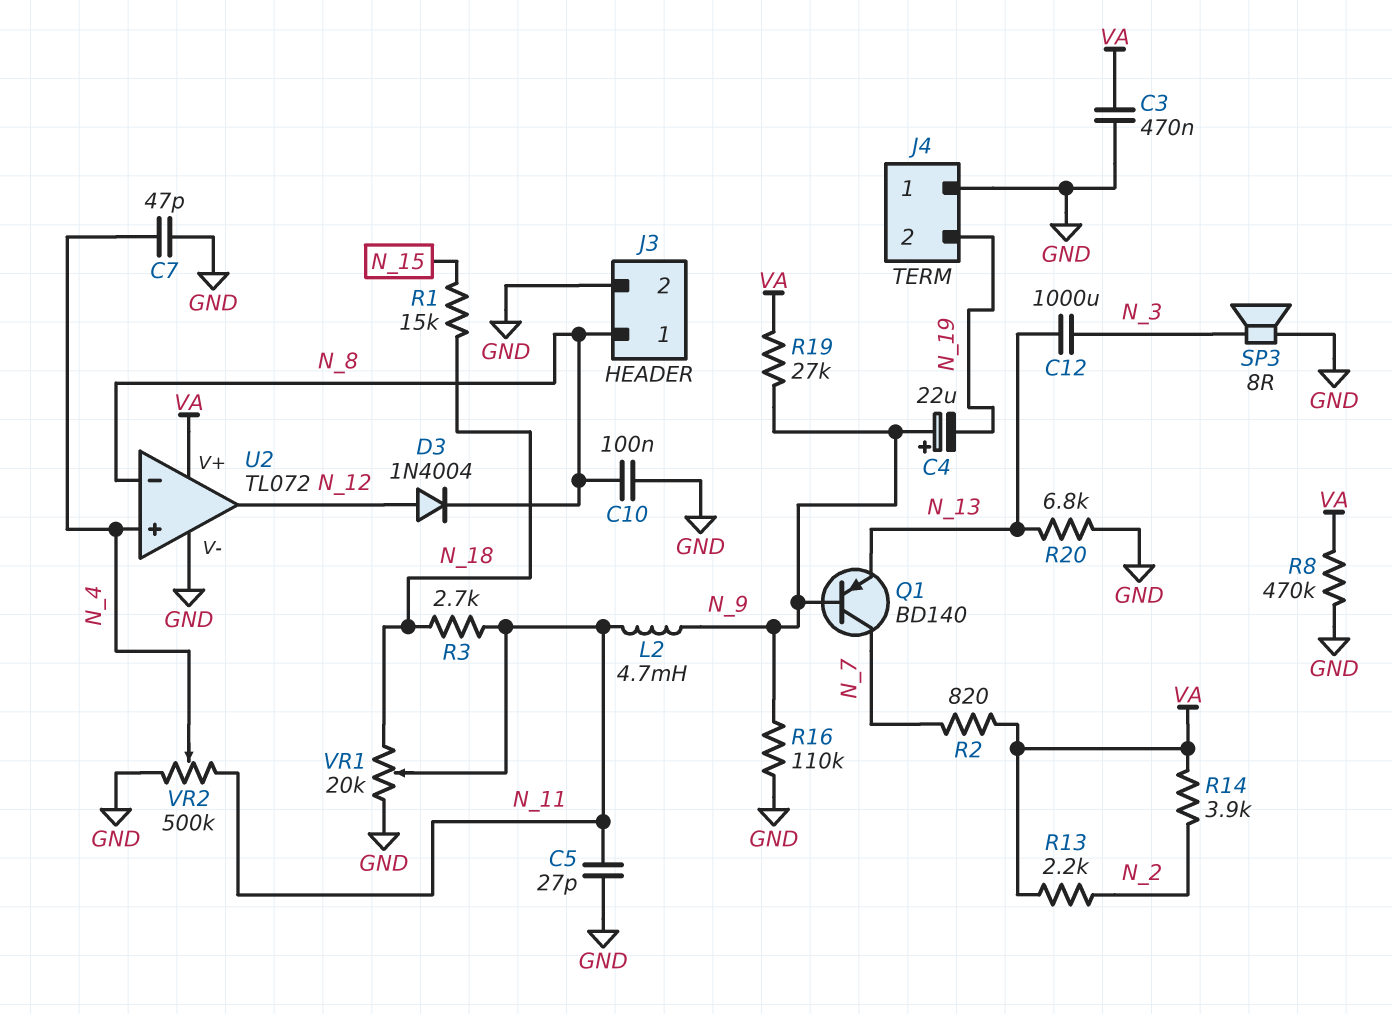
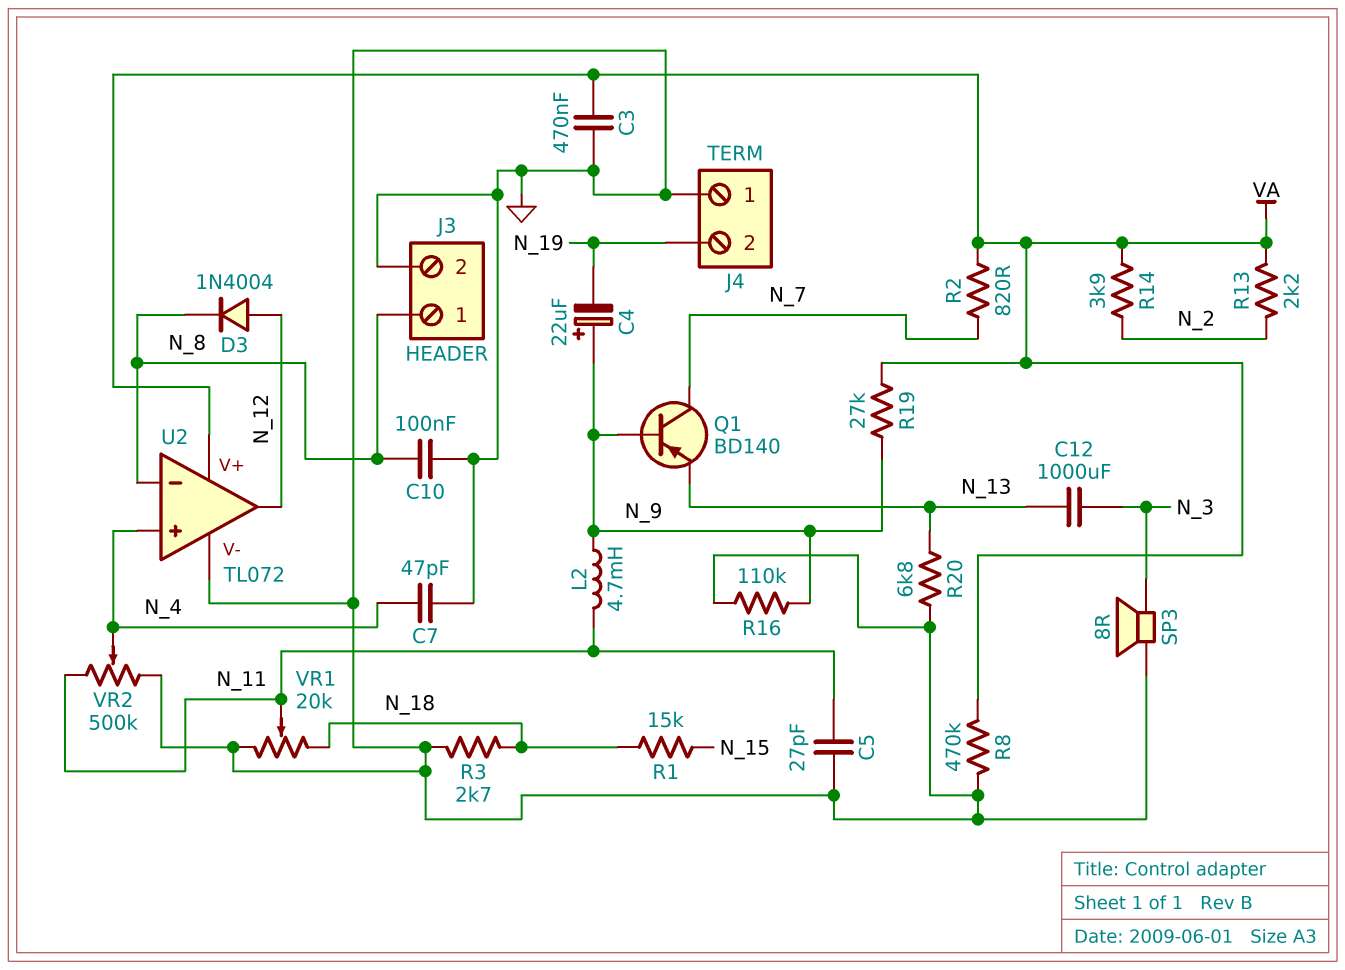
R3: 2.7k (N_11, N_18) -> 2.7k (GND, N_18)

